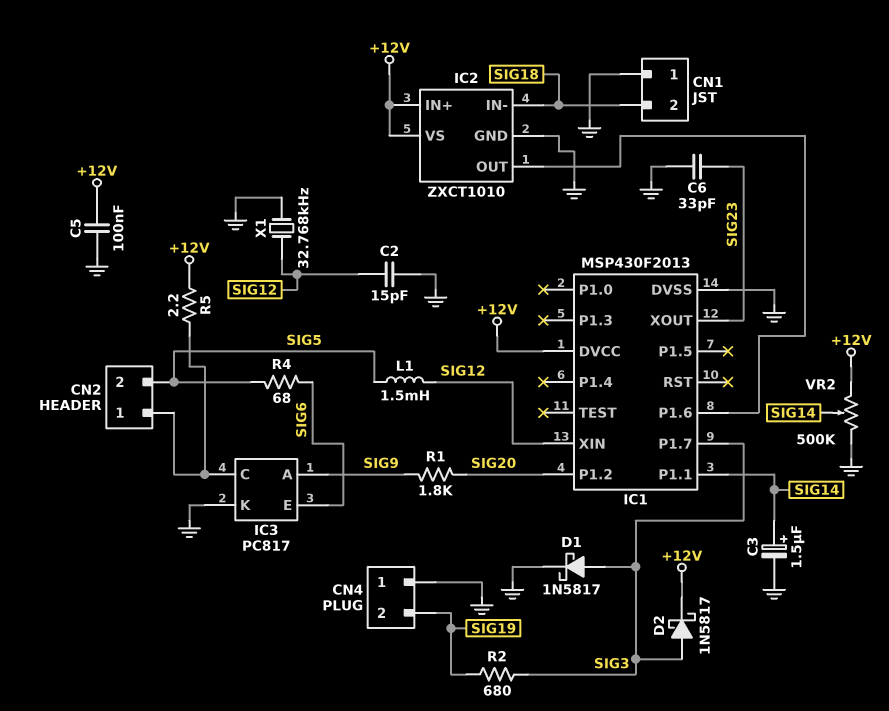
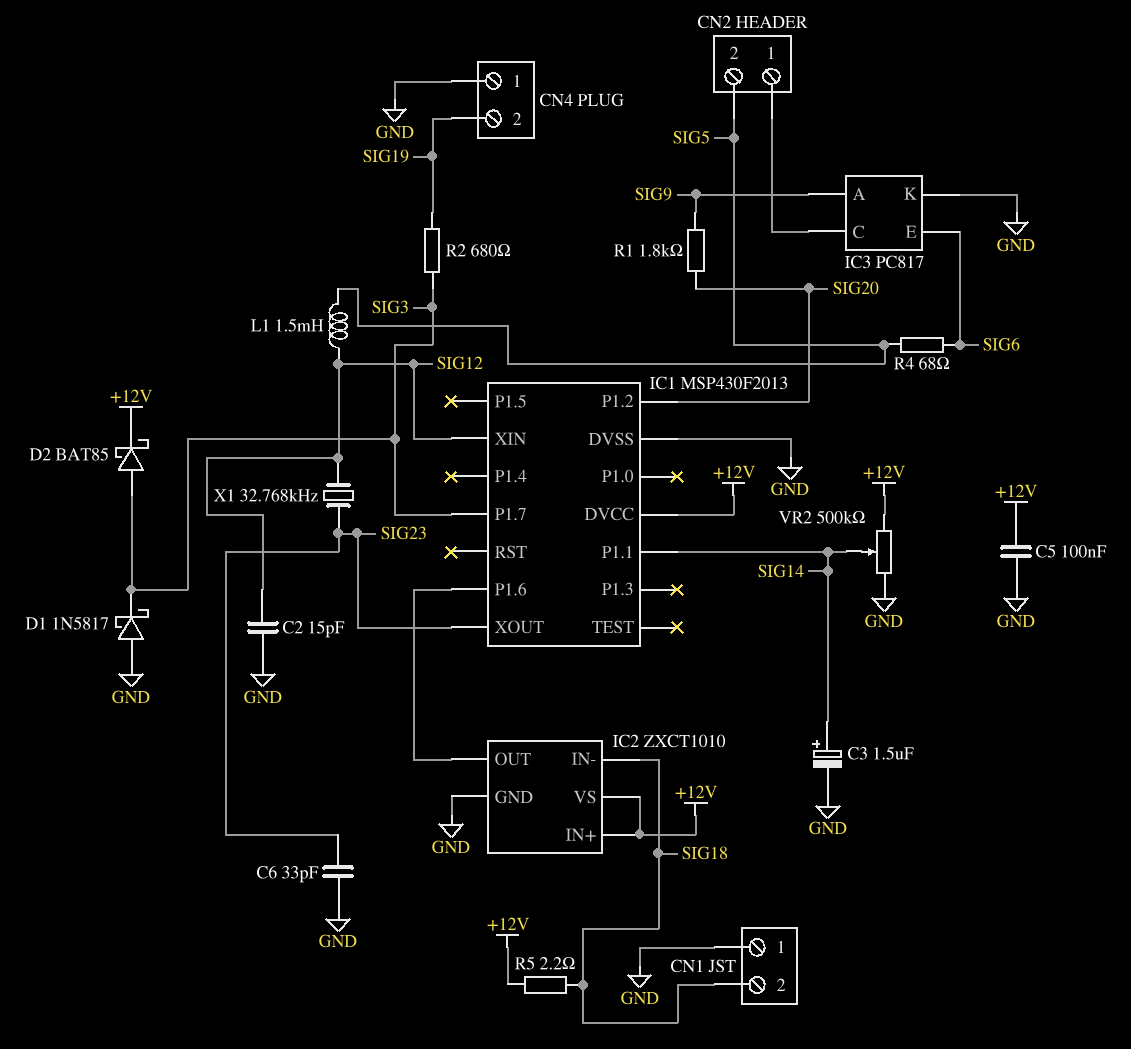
D1: schottky 1N5817 (A SIG3, K GND) -> schottky 1N5817 (A GND, K SIG3)
D2: schottky 1N5817 (A SIG3, K +12V) -> schottky BAT85 (A SIG3, K +12V)
R5: 2.2 (+12V, CN2/1) -> 2.2 (+12V, SIG18)
X1: 32.768kHz (GND, SIG12) -> 32.768kHz (SIG12, SIG23)

